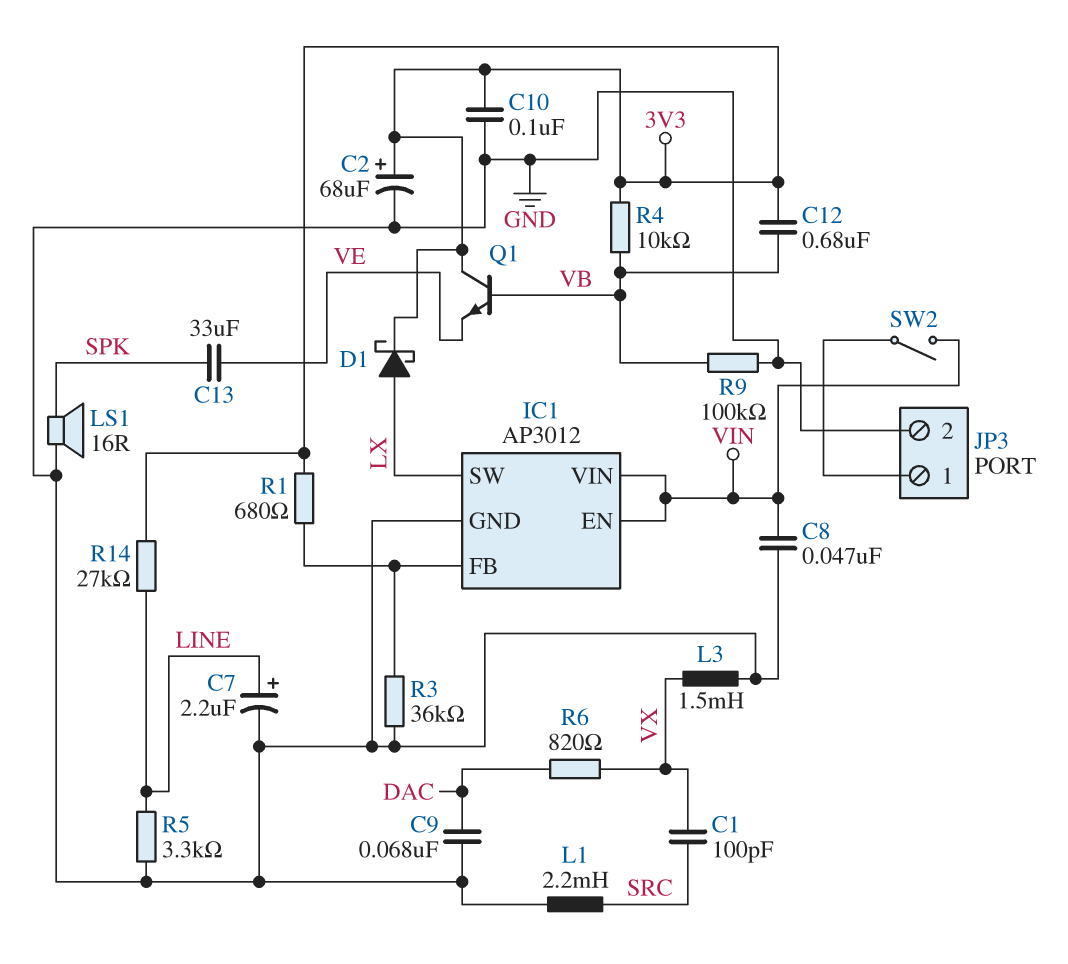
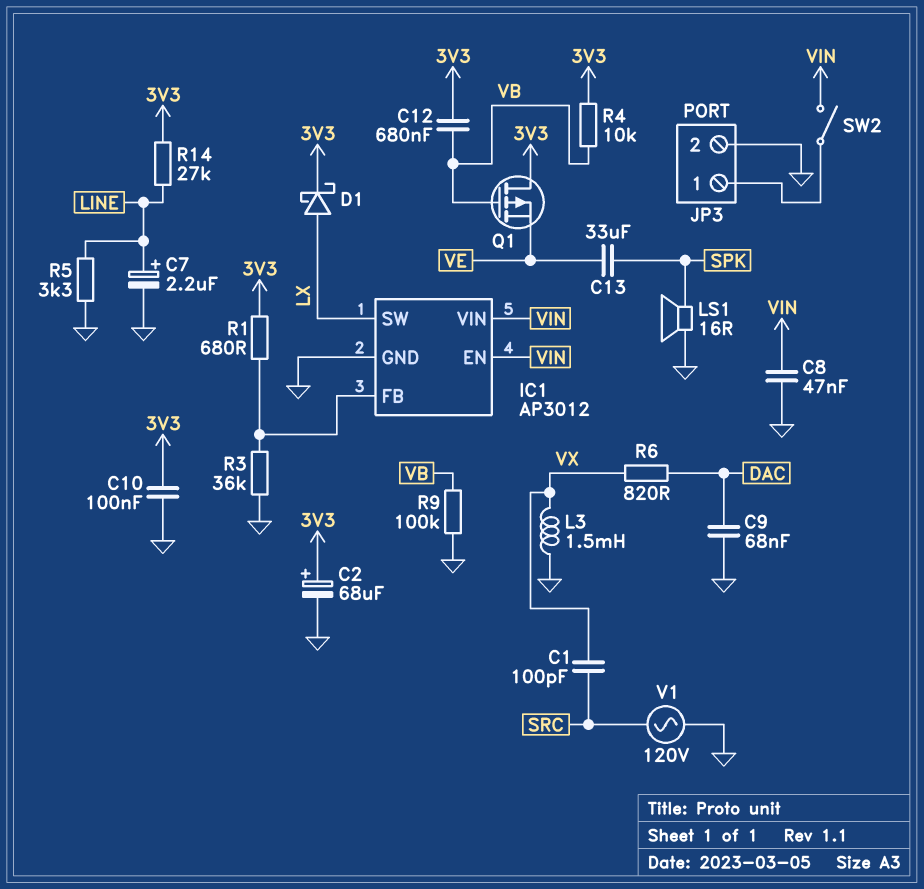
L1: 2.2mH (GND, SRC) -> none
Q1: NPN (B VB, C 3V3, E VE) -> PMOS (G VB, D 3V3, S VE)
V1: none -> AC 120V (GND, SRC)

